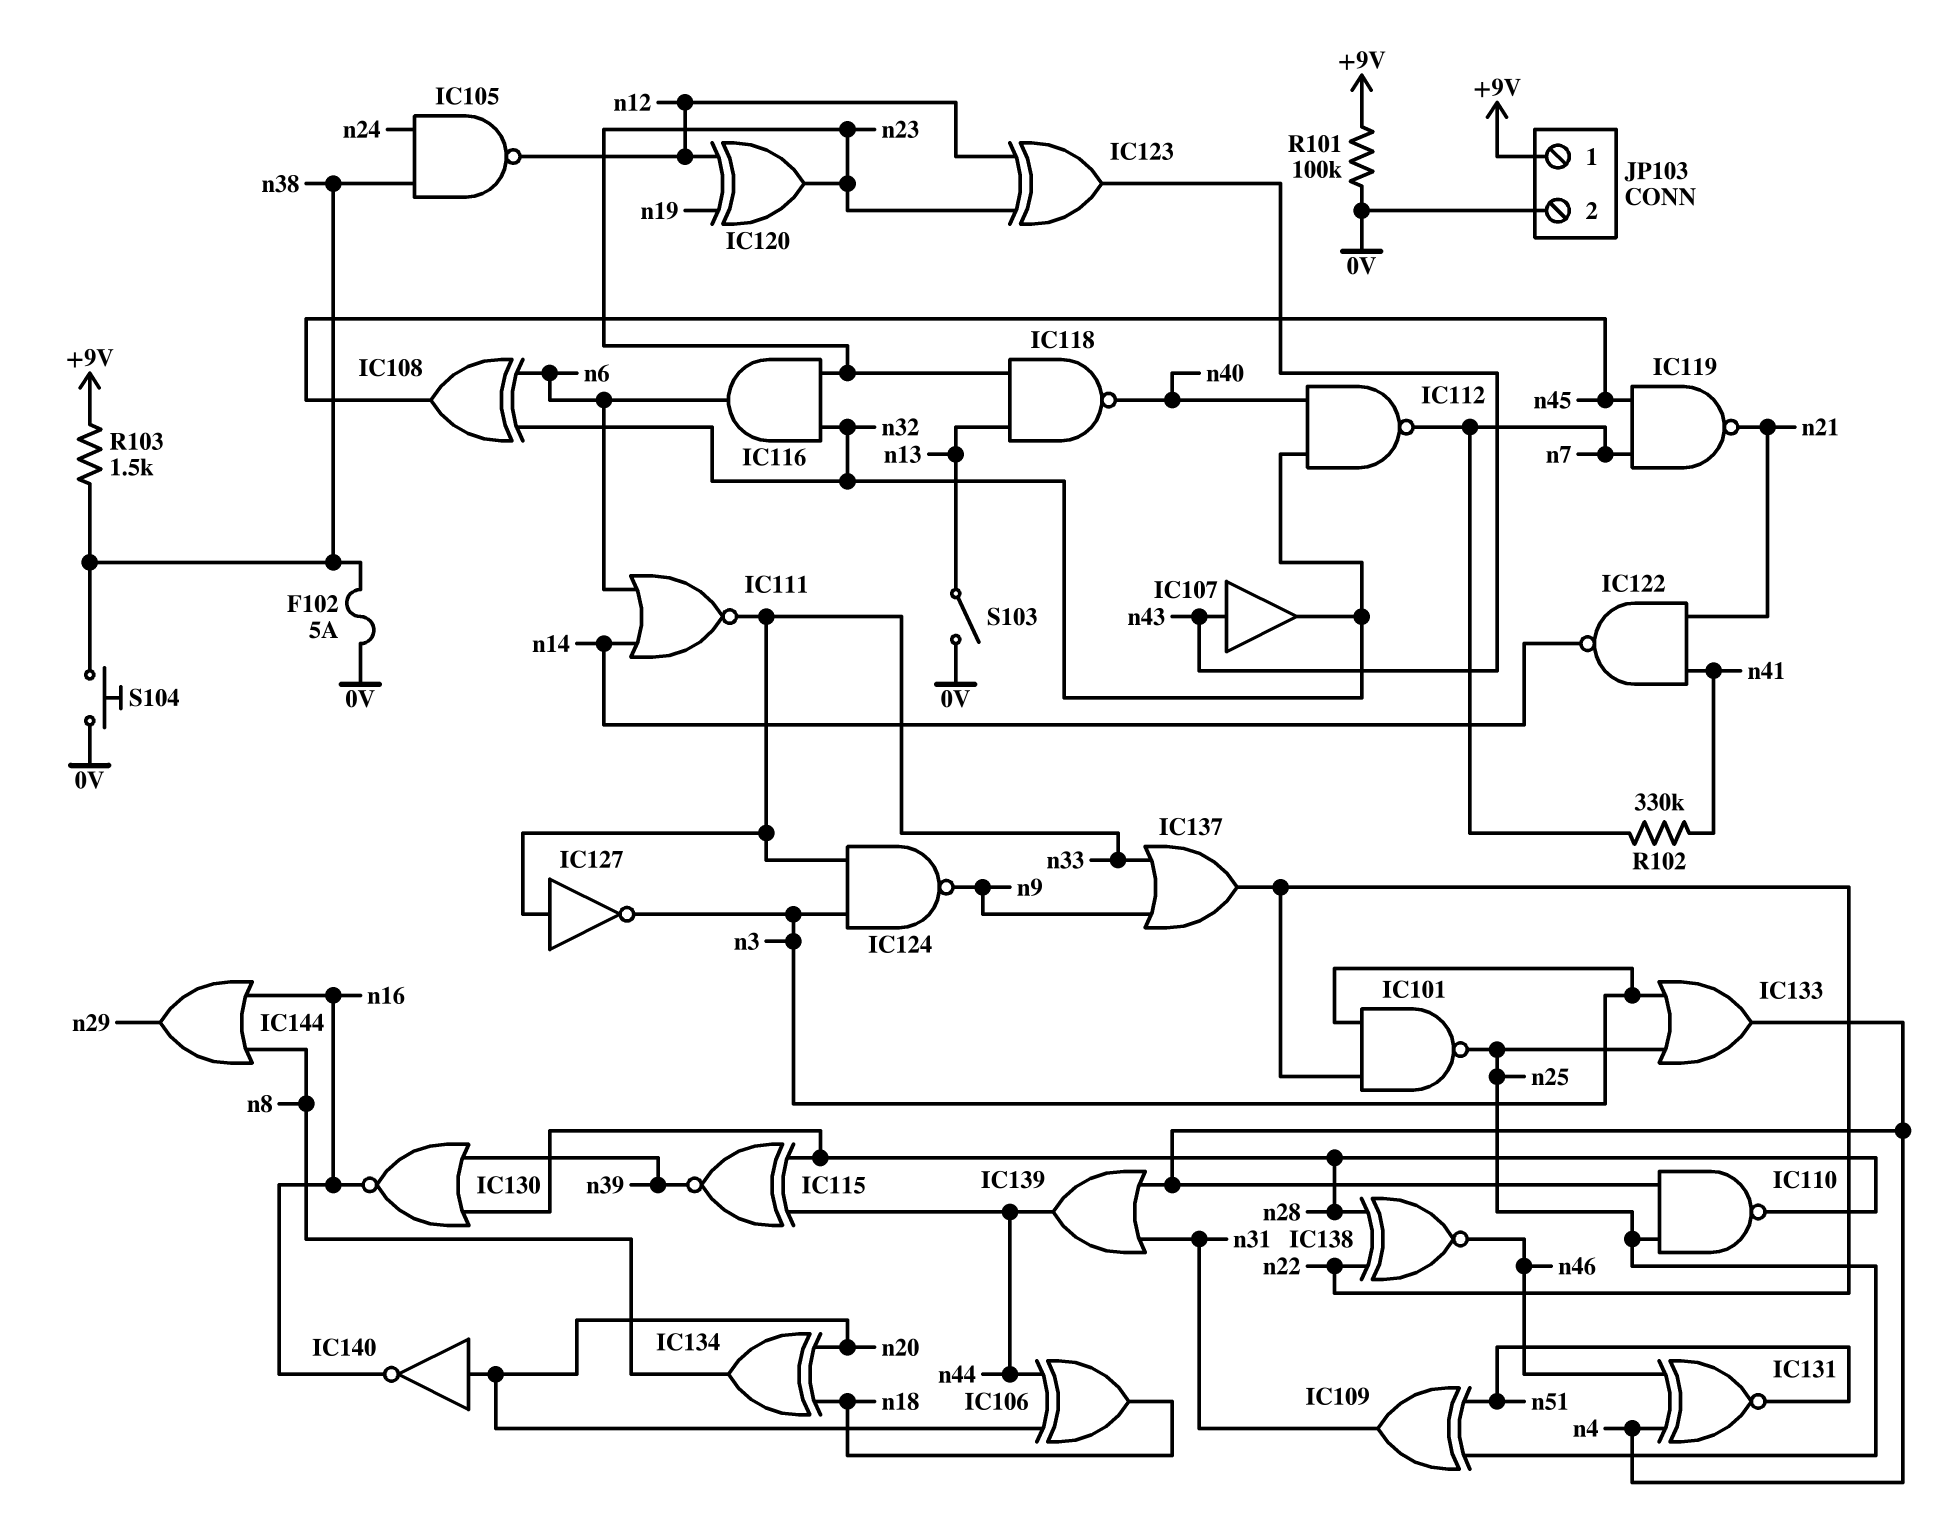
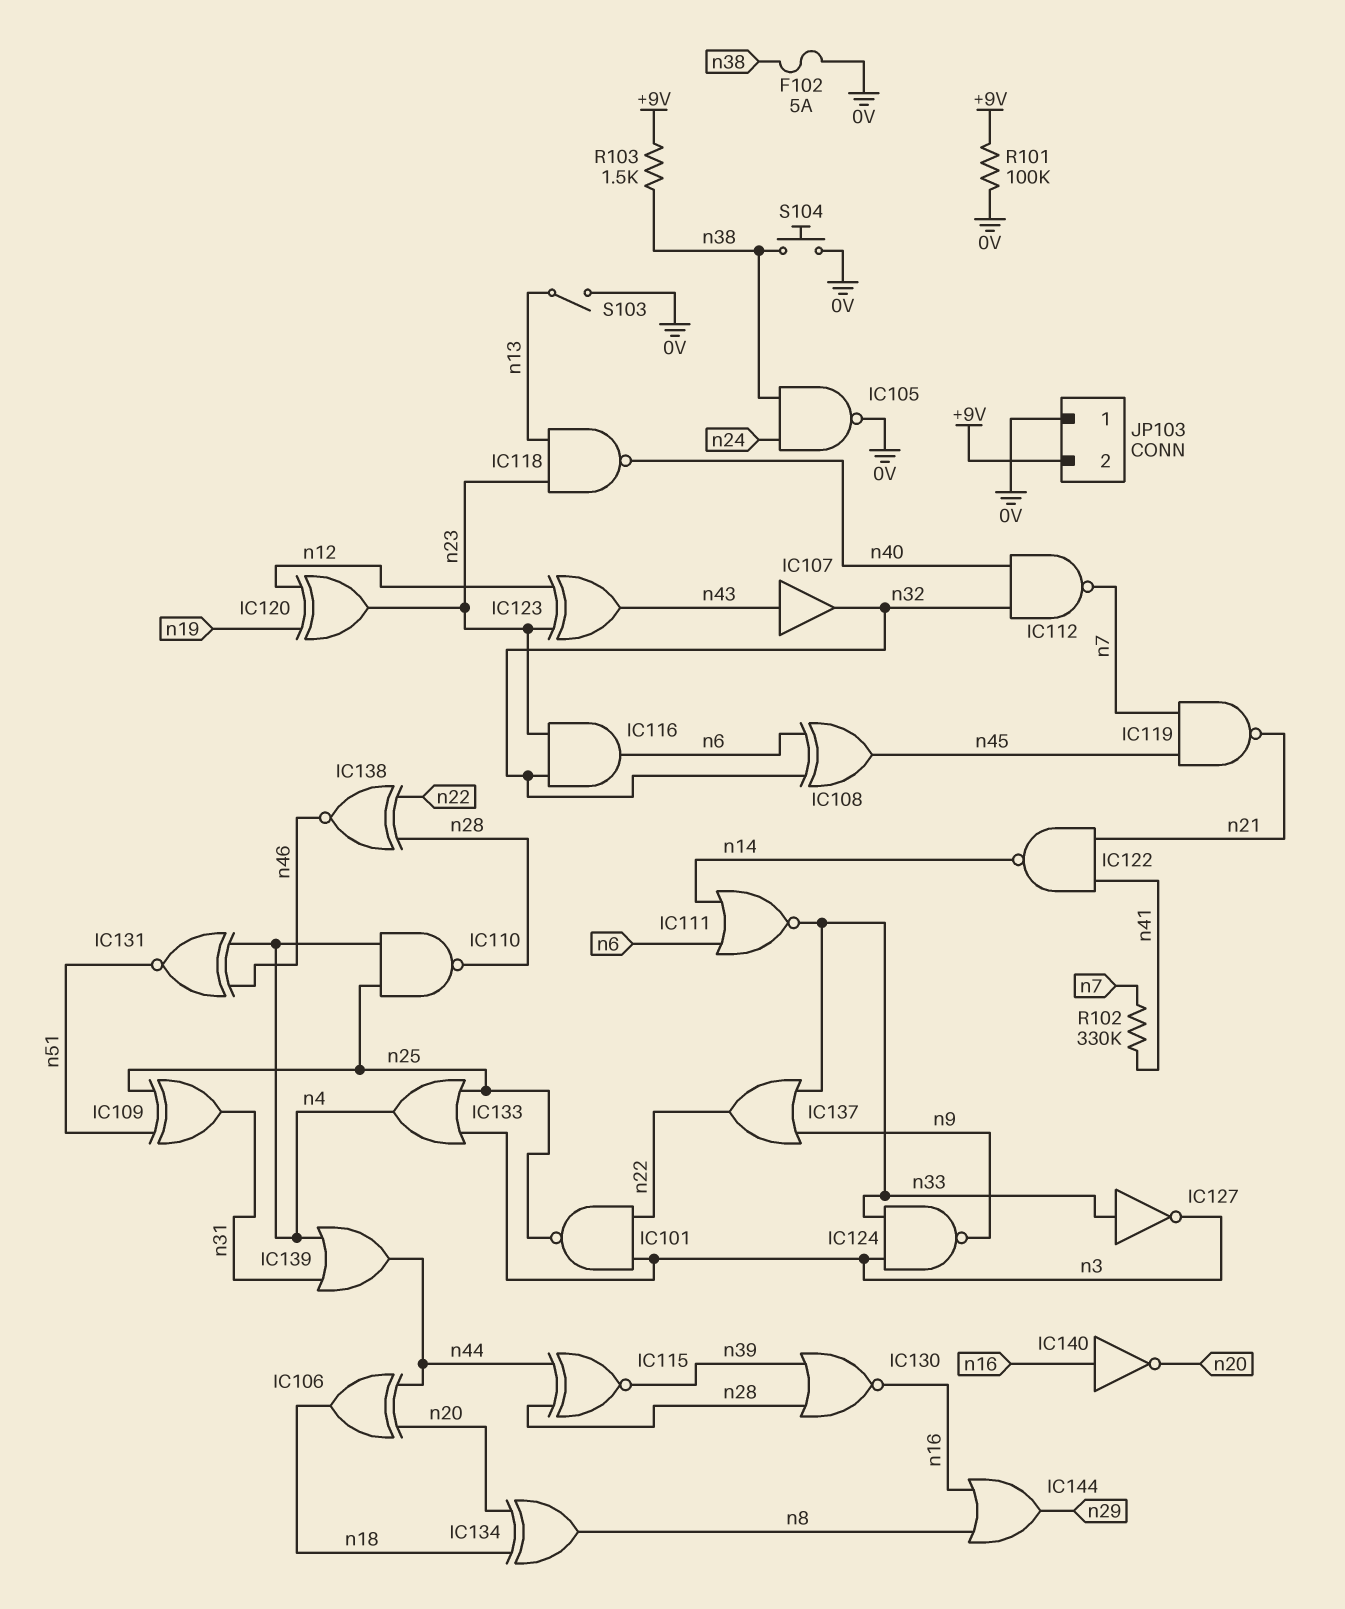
IC105: NAND (in n24, in n38, out n12) -> NAND (in n24, in n38, out 0V)
IC140: NOT (in n20, out n16) -> NOT (in n16, out n20)
JP103 pin 1: +9V -> 0V
JP103 pin 2: 0V -> +9V

